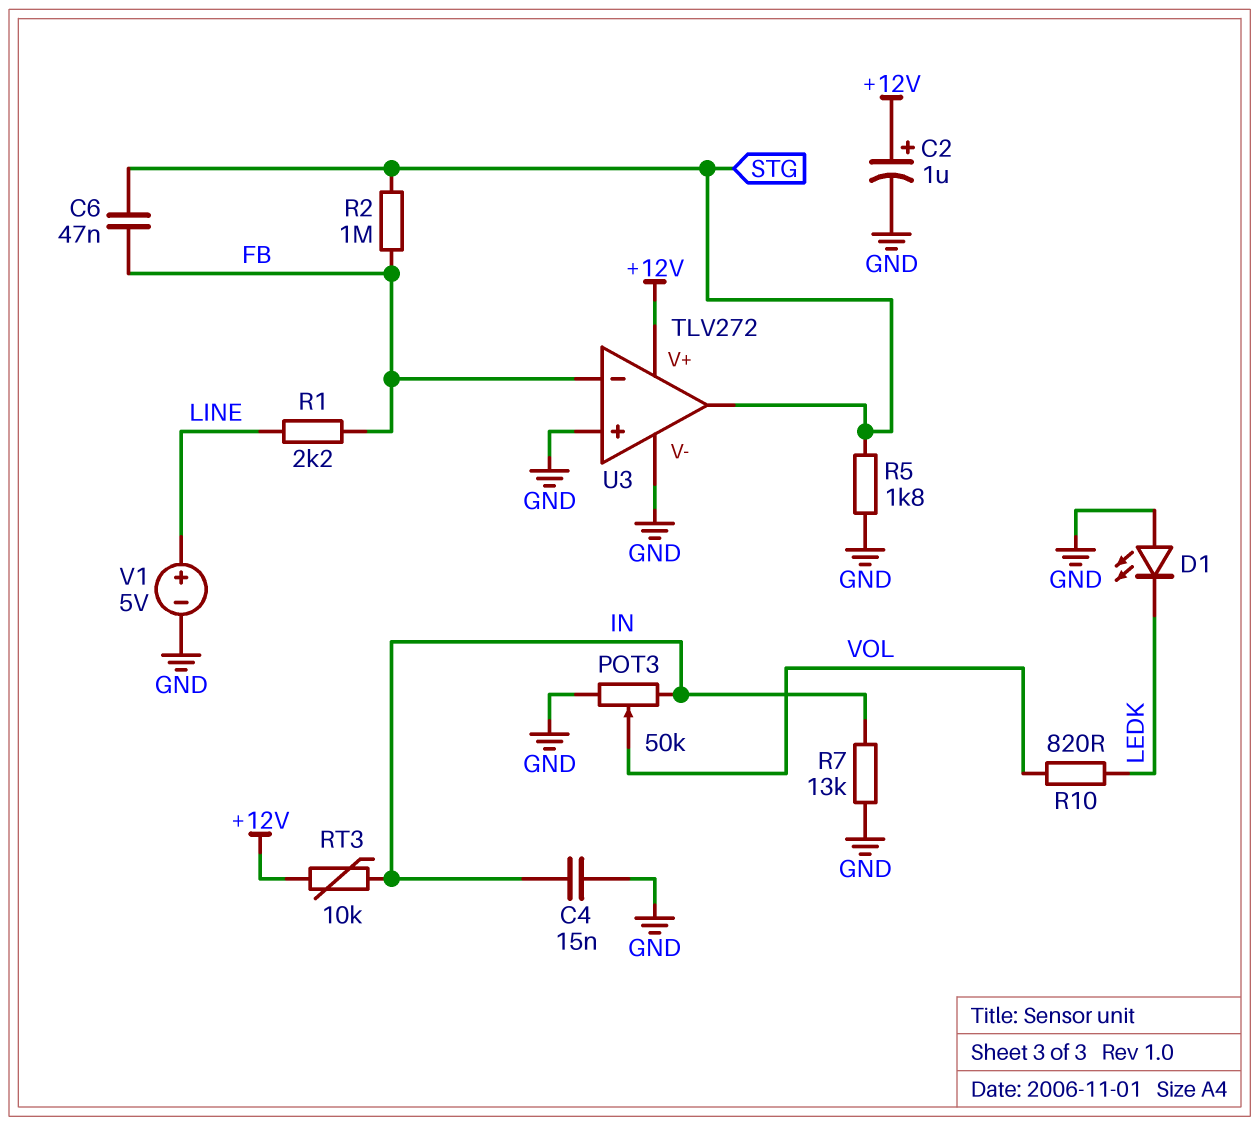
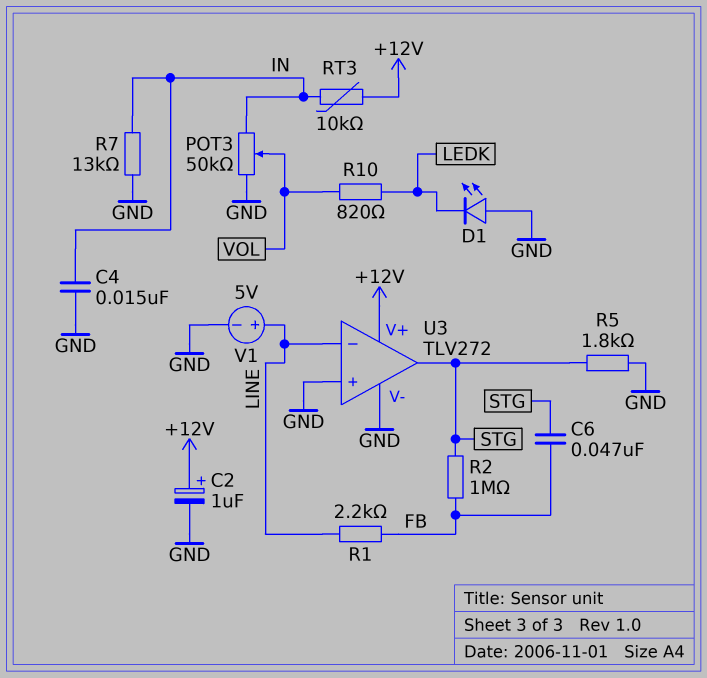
U3 pin in-: FB -> LINE

